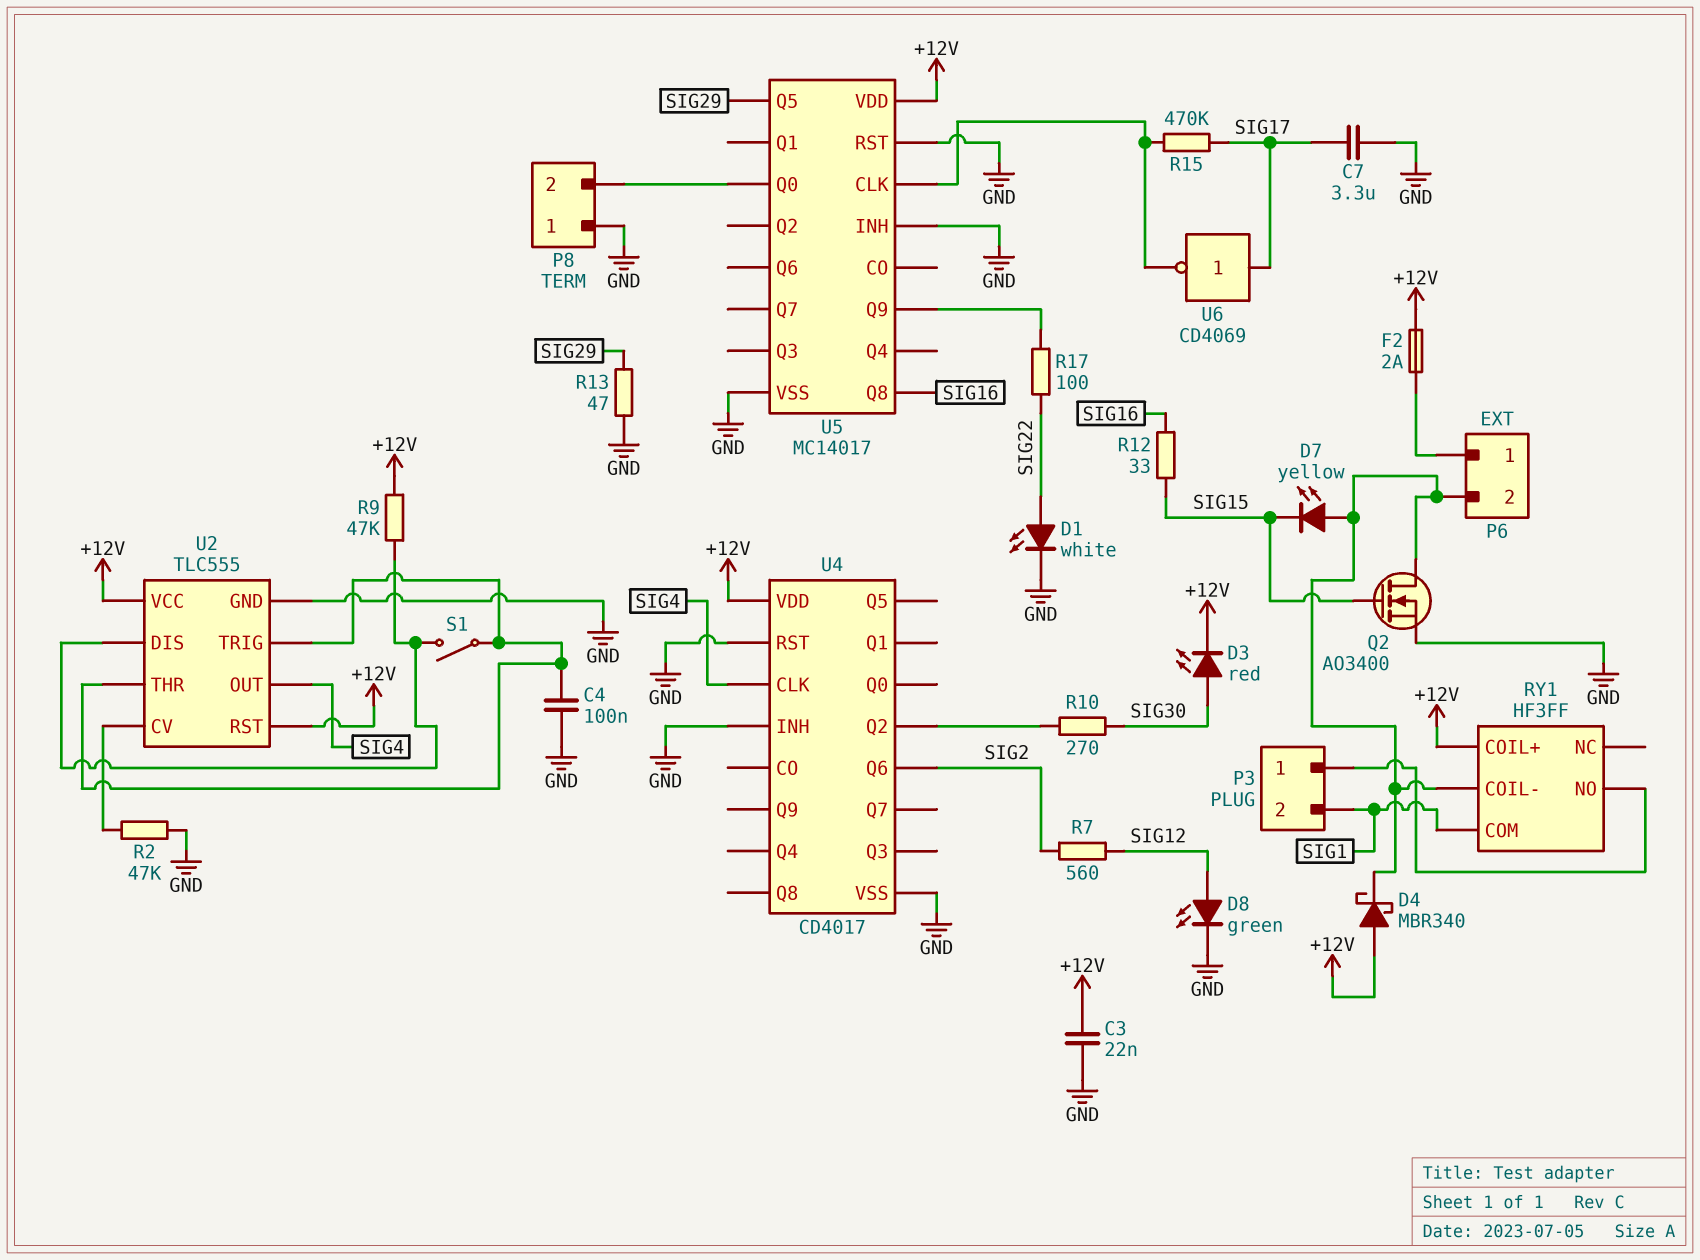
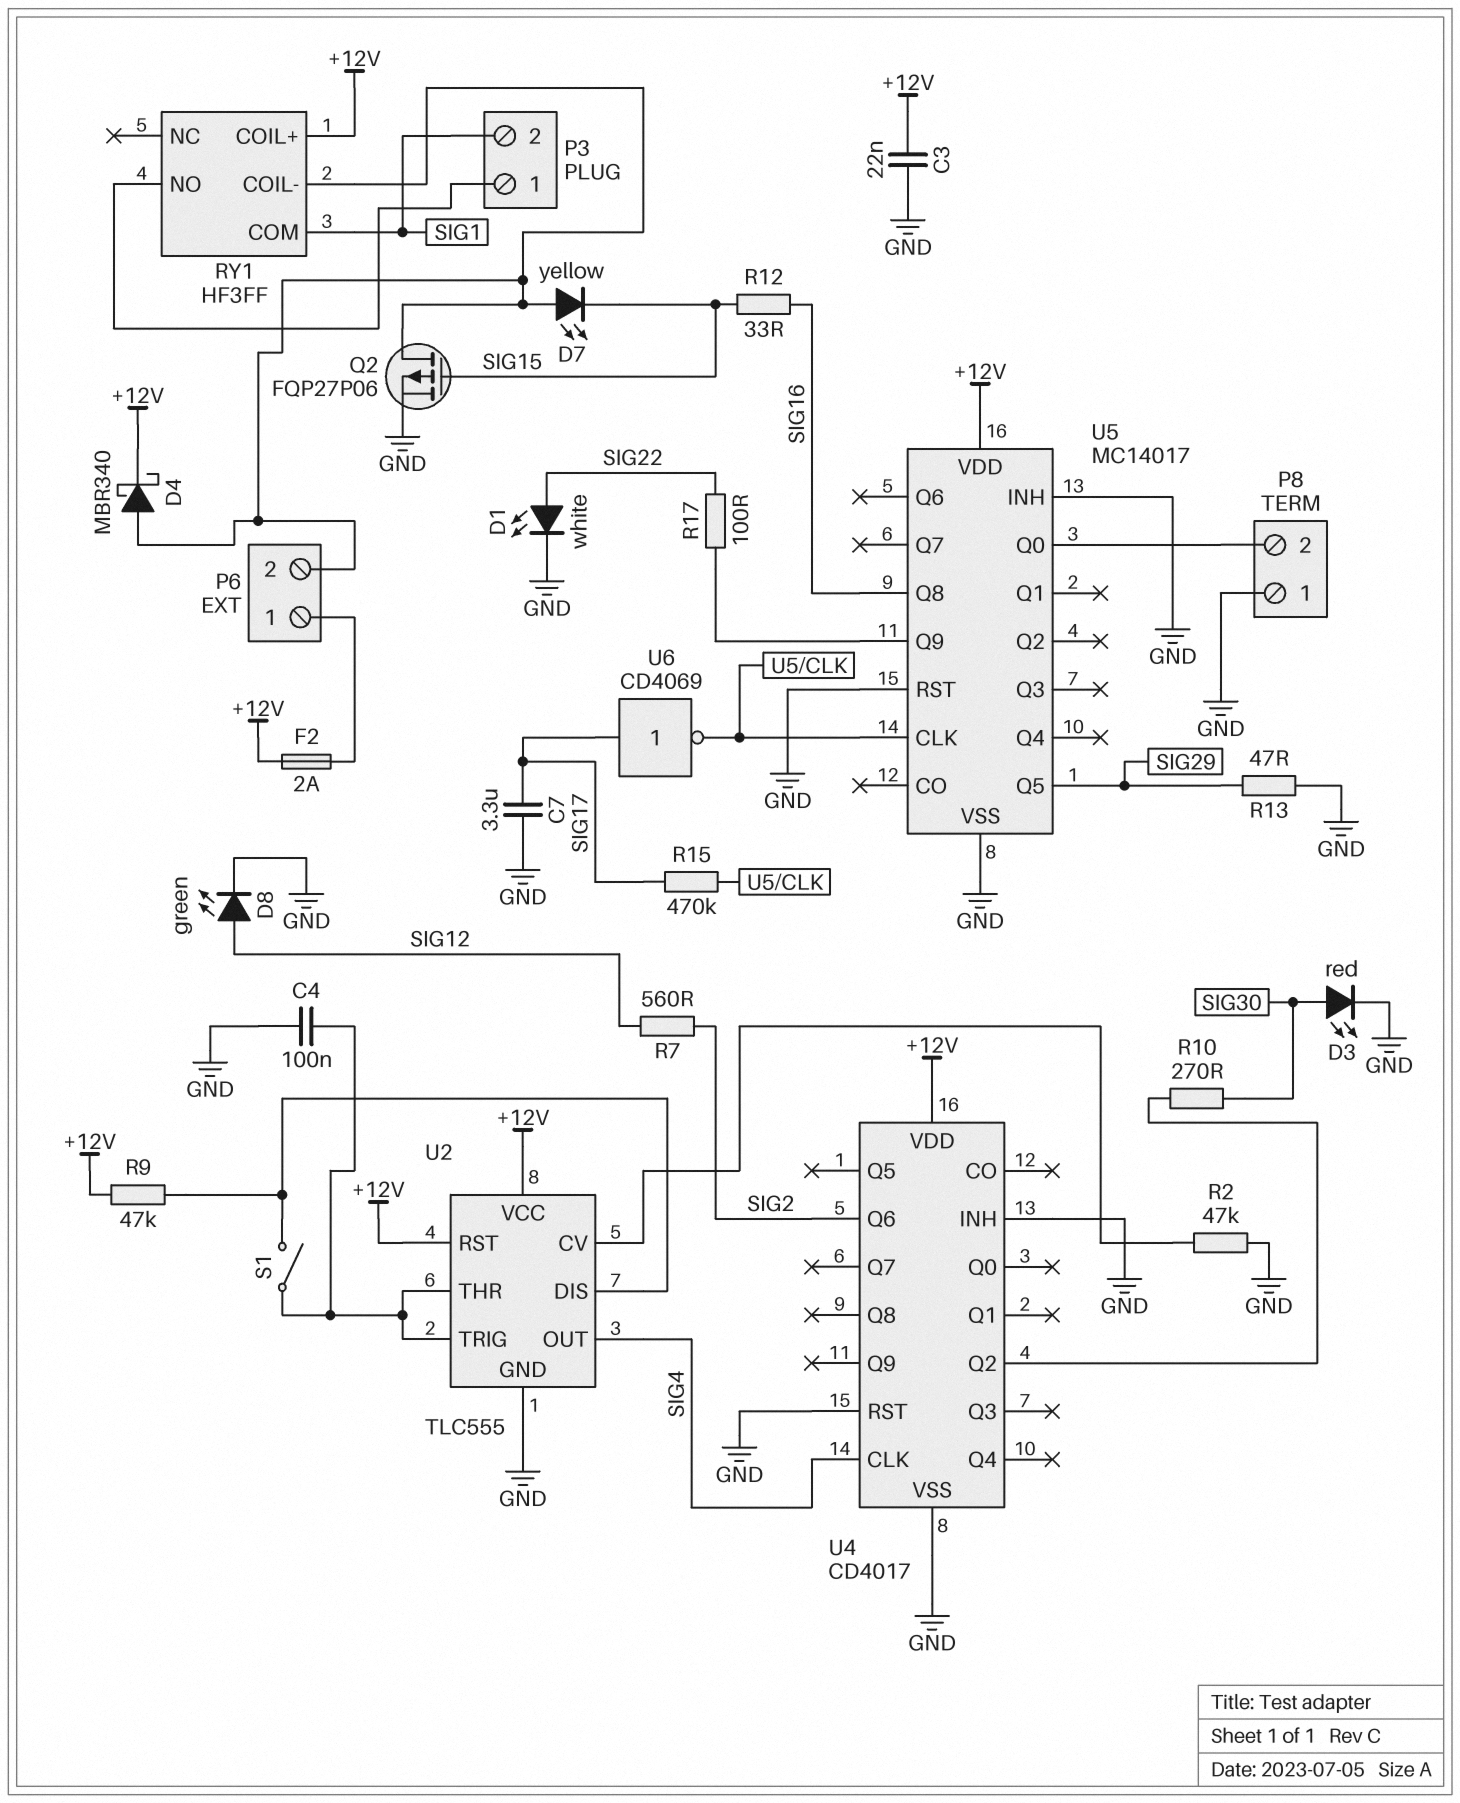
D3: LED red (A SIG30, K +12V) -> LED red (A SIG30, K GND)
D4: schottky MBR340 (A +12V, K P6/2) -> schottky MBR340 (A P6/2, K +12V)
Q2: NMOS AO3400 (G SIG15, D P6/2, S GND) -> PMOS FQP27P06 (G SIG15, D P6/2, S GND)

